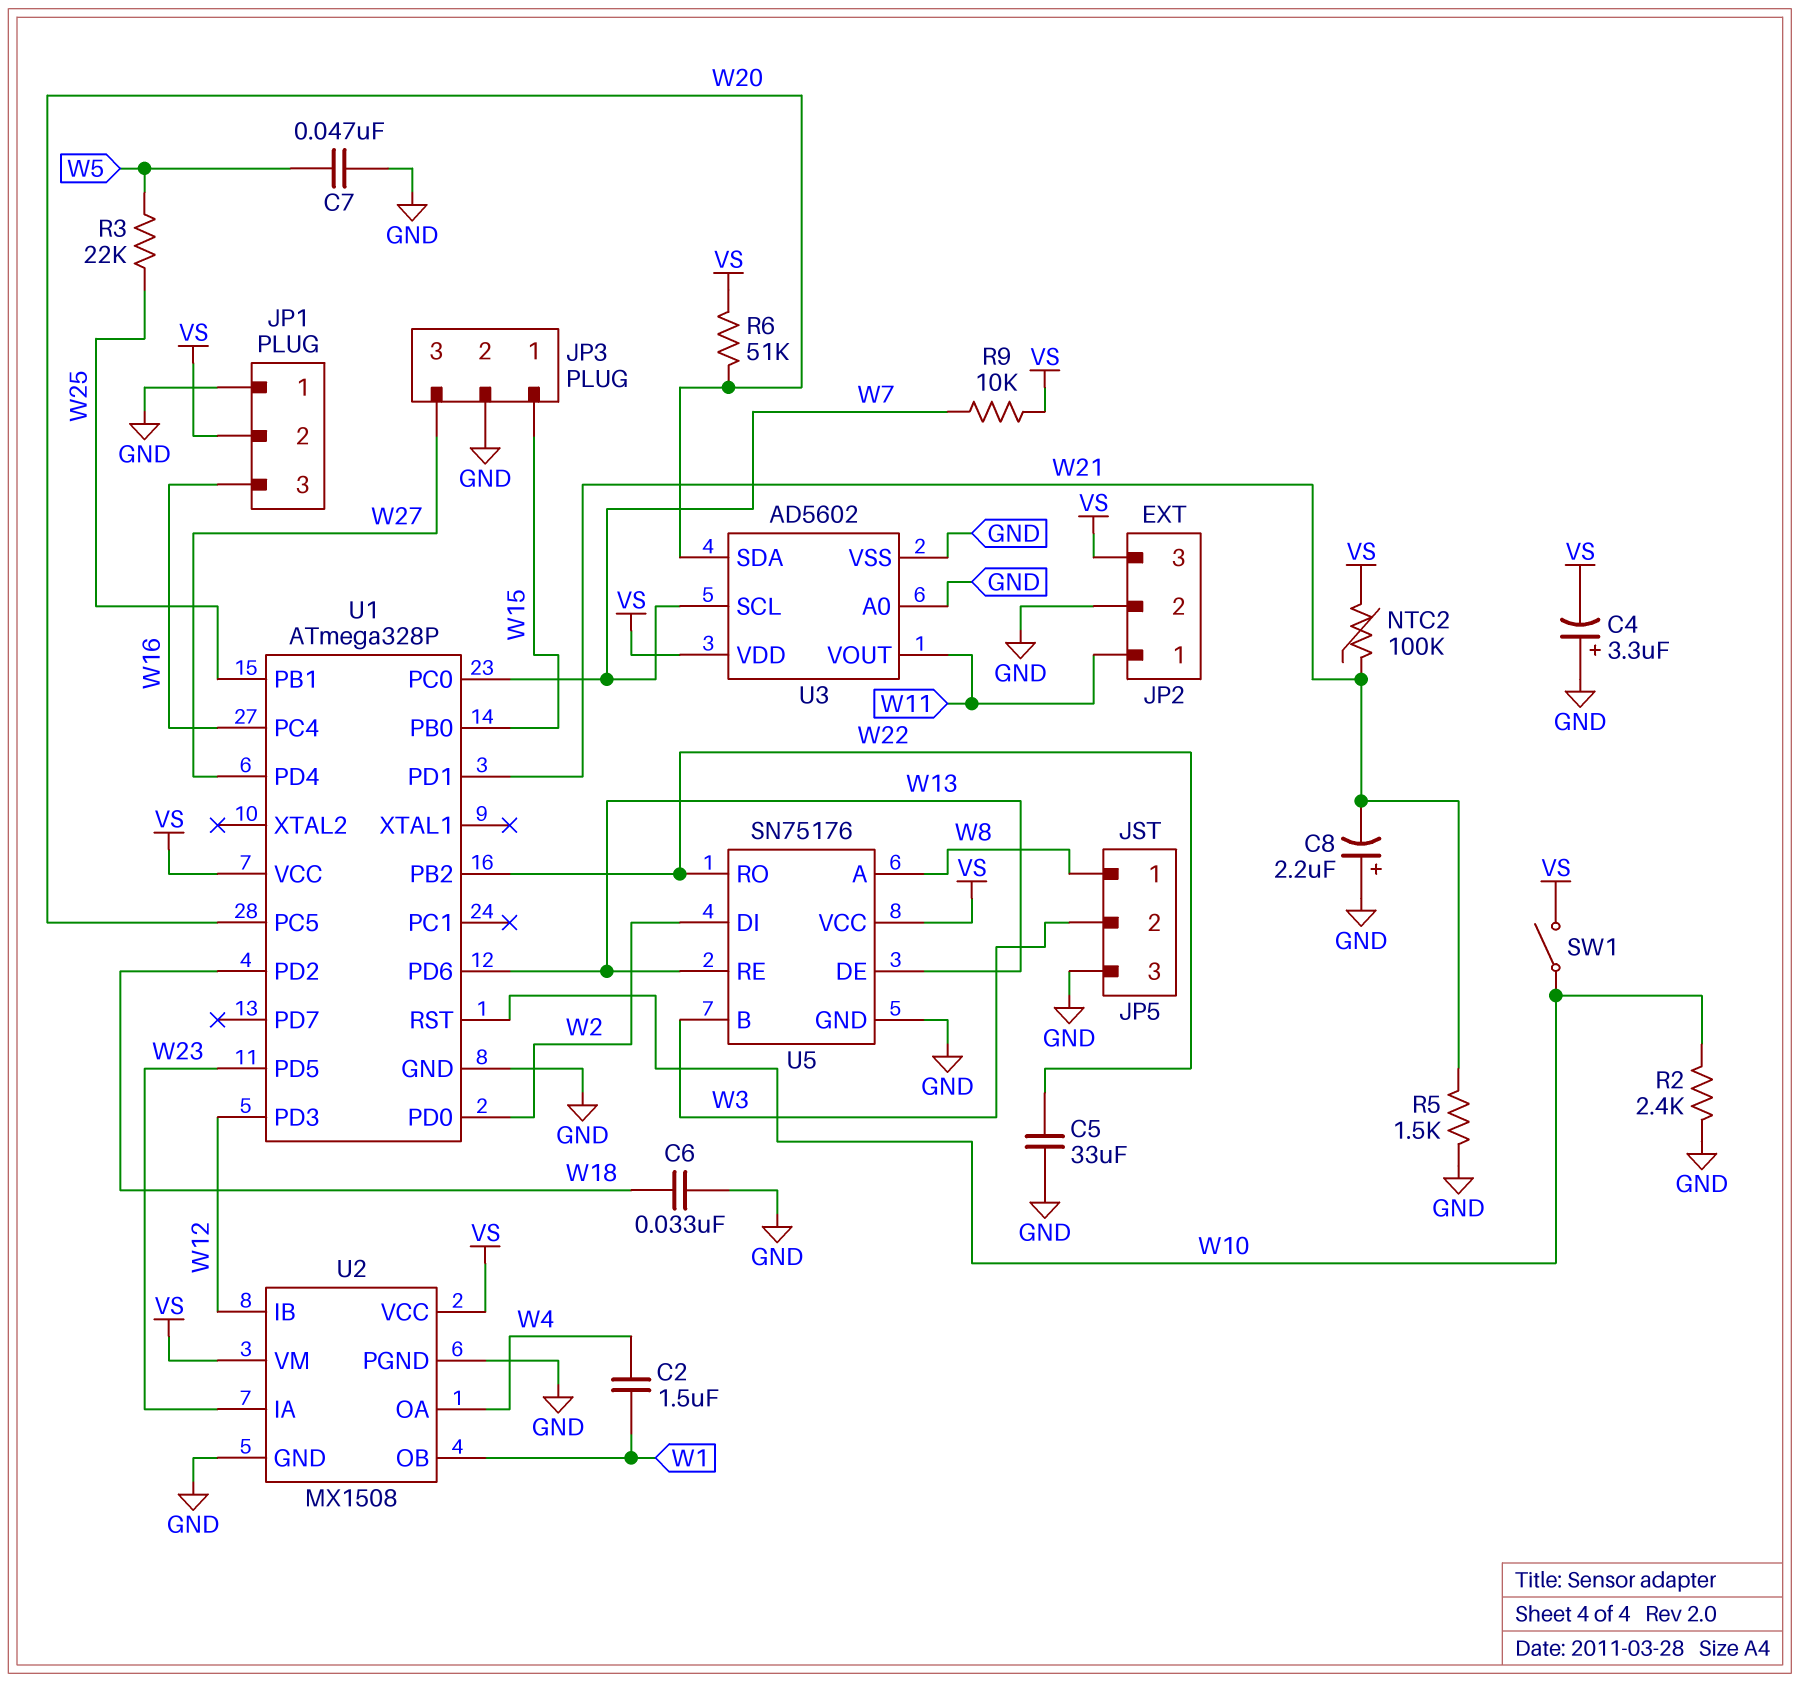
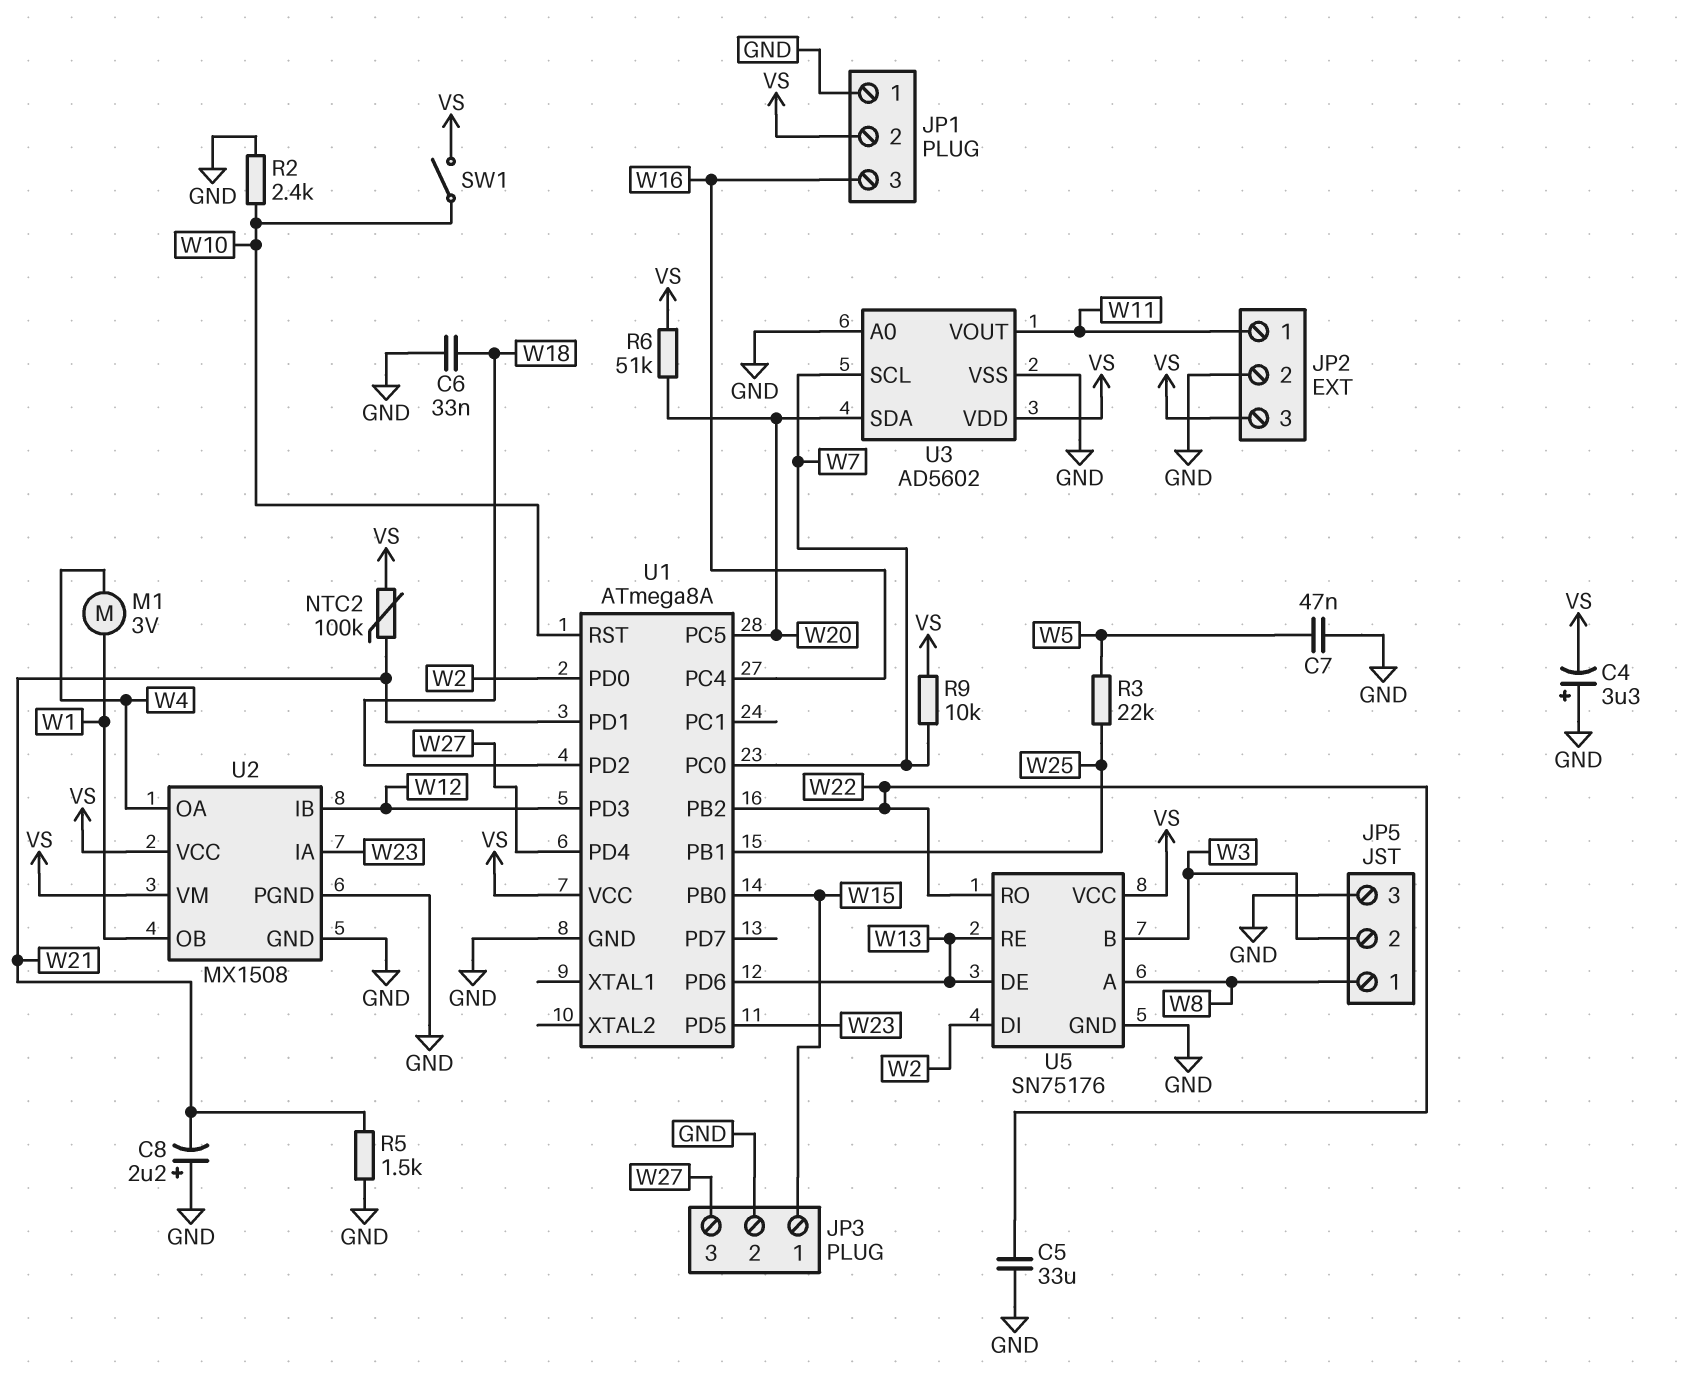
C2: 1.5uF (W1, W4) -> none
M1: none -> motor 3V (W1, W4)
U1: ATmega328P -> ATmega8A

